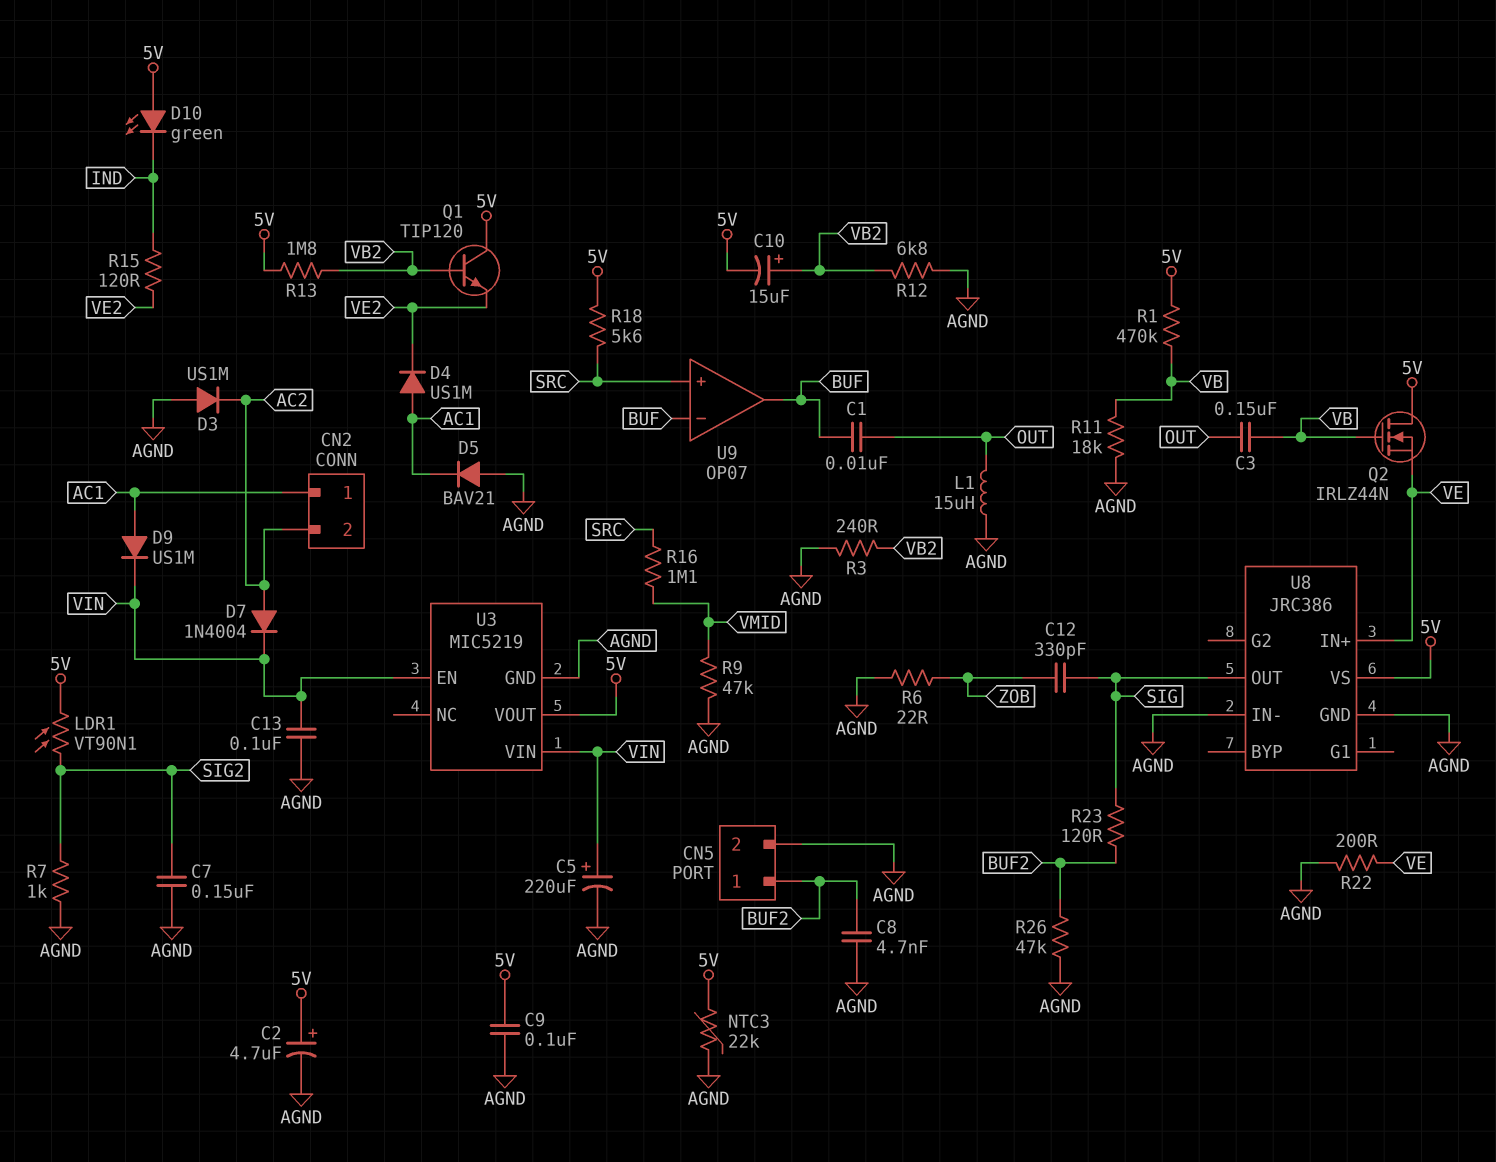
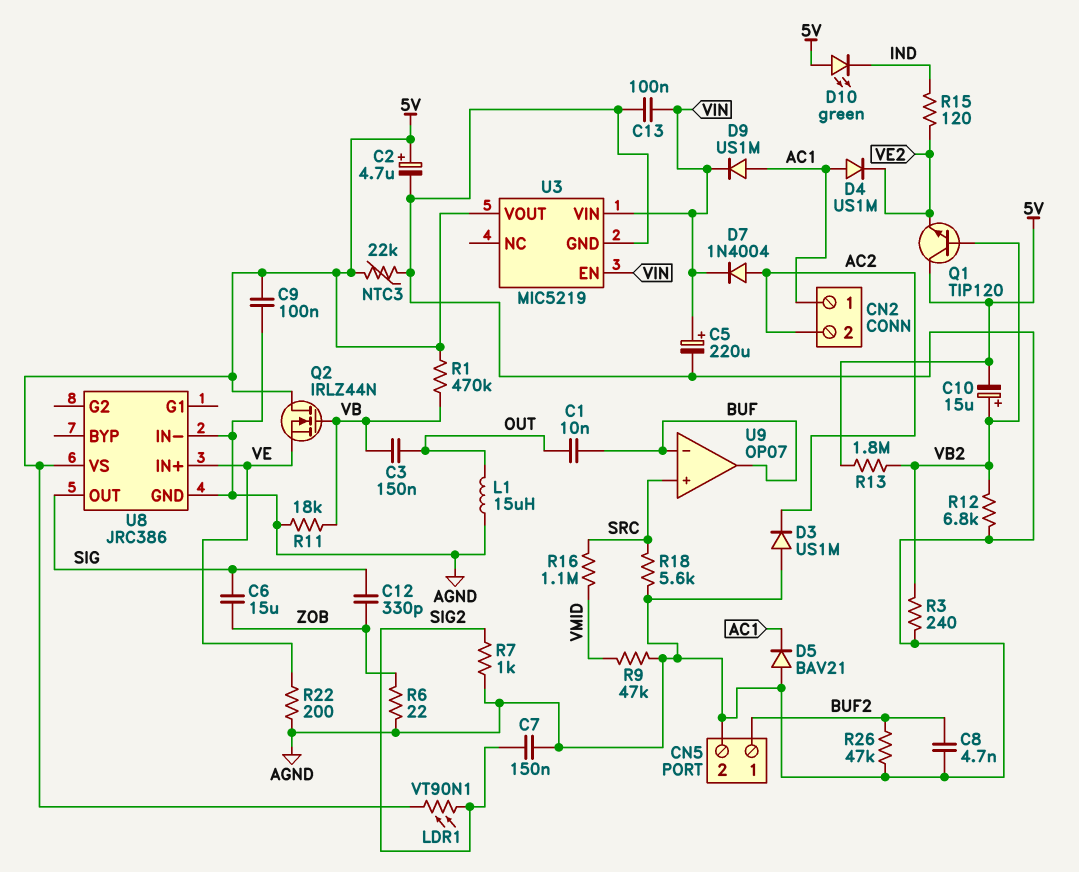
C6: none -> 15uF (SIG, ZOB)
R18: 5.6k (5V, SRC) -> 5.6k (AGND, SRC)
R23: 120 (BUF2, SIG) -> none

